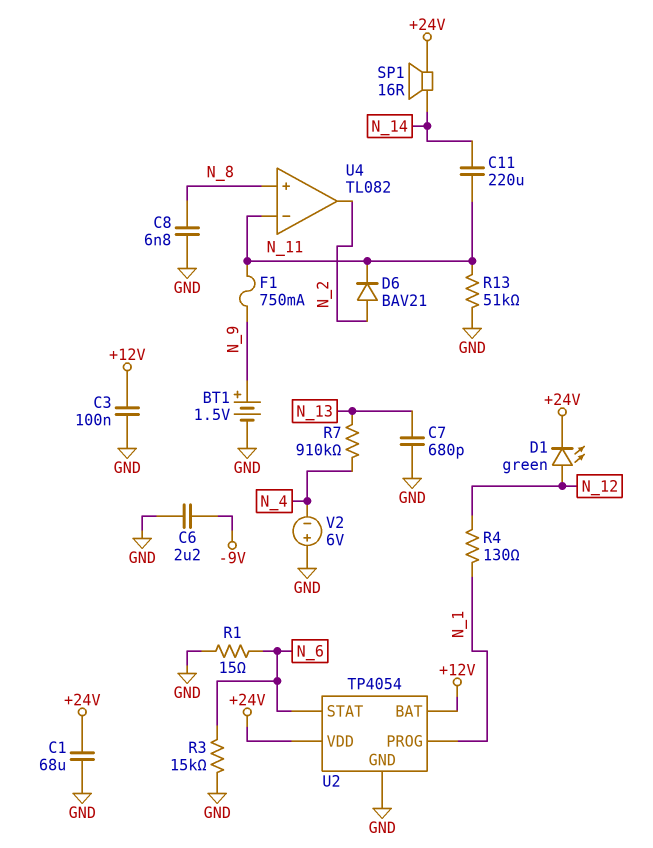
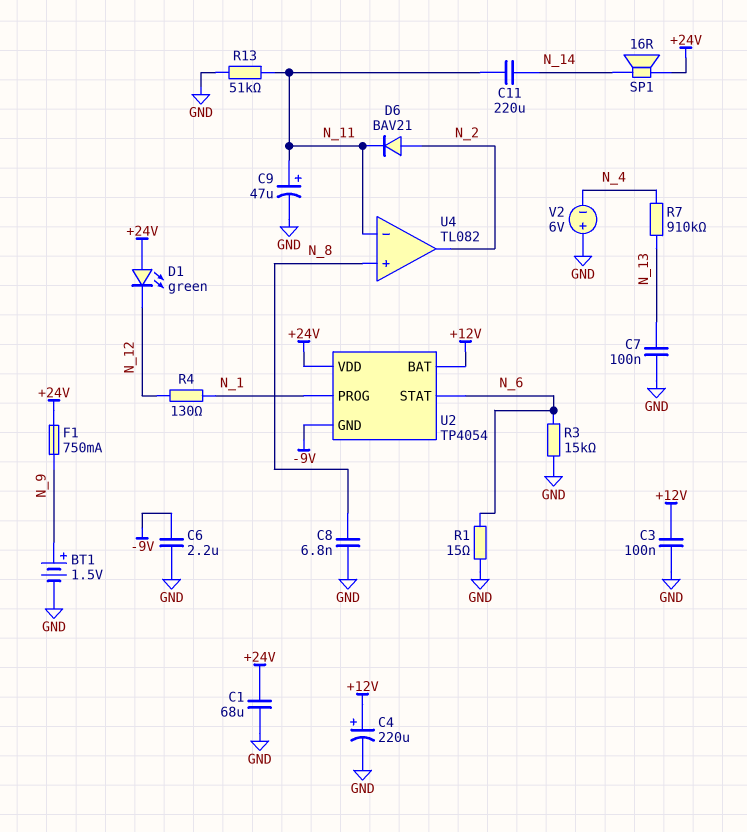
C4: none -> 220uF (plus +12V, minus GND)
C7: 680pF (GND, N_13) -> 100nF (GND, N_13)
C9: none -> 47uF (plus N_11, minus GND)
D1: LED green (A N_12, K +24V) -> LED green (A +24V, K N_12)
F1: 750mA (N_9, N_11) -> 750mA (+24V, N_9)
U2 pin GND: GND -> -9V

